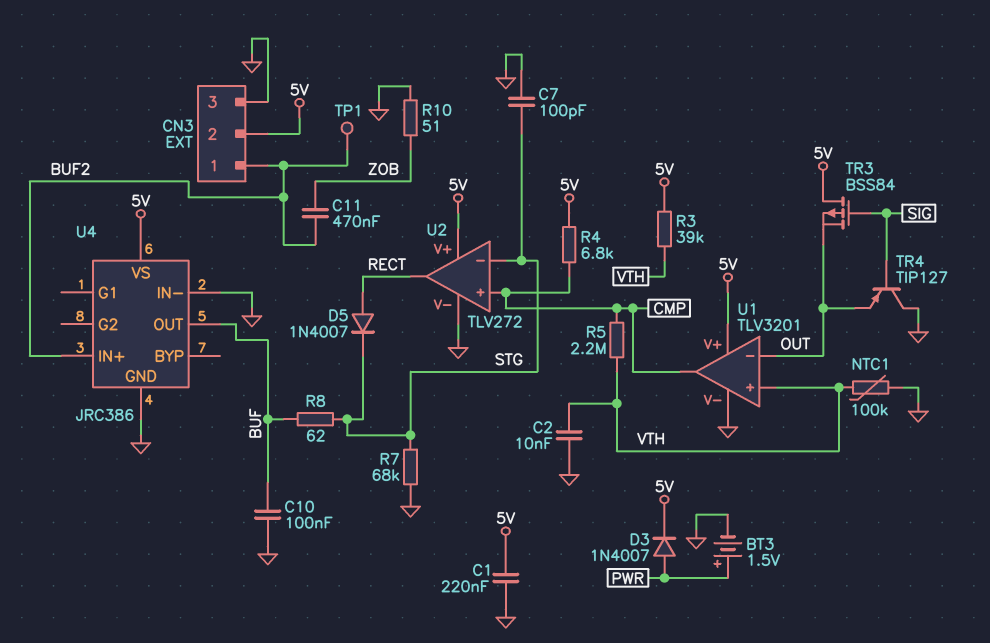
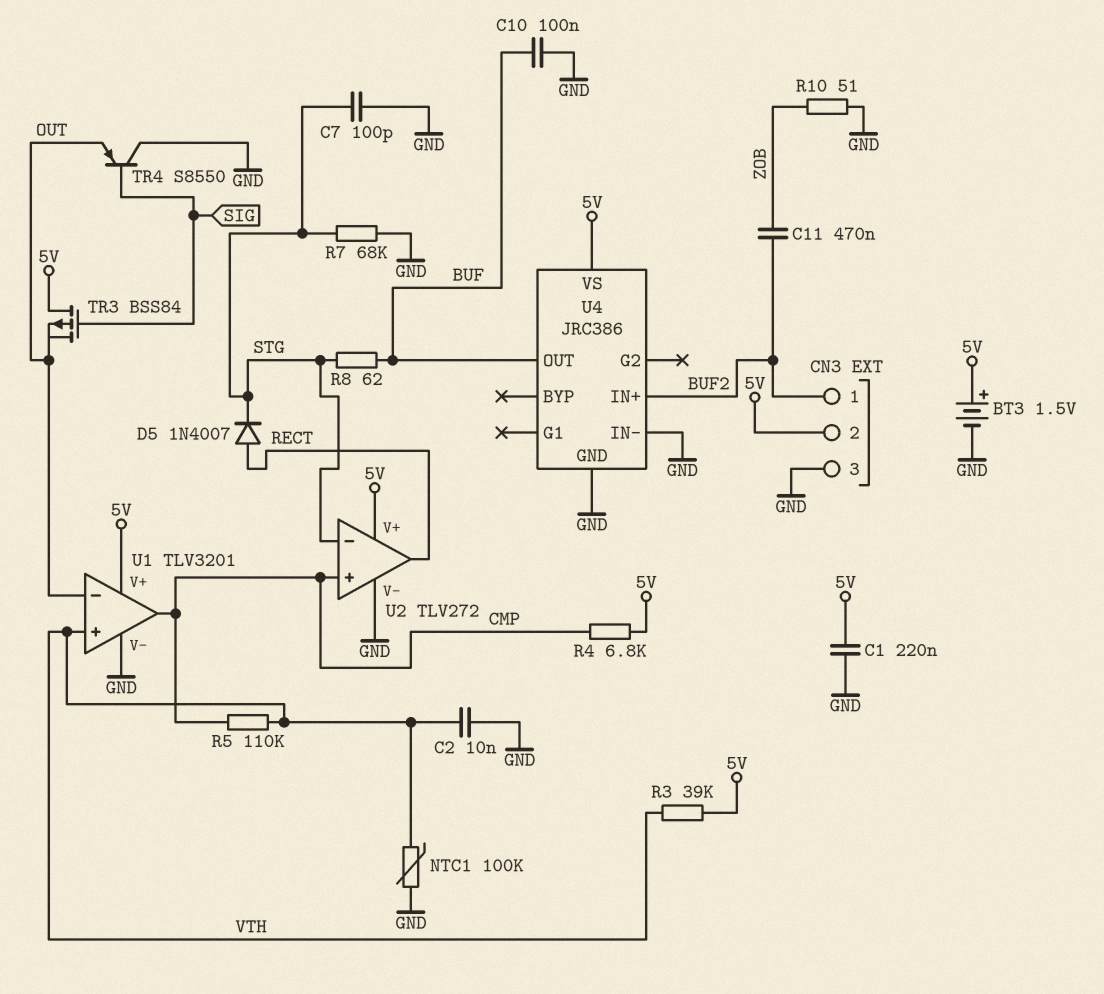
BT3: 1.5V (plus PWR, minus GND) -> 1.5V (plus 5V, minus GND)
D3: diode 1N4007 (A PWR, K 5V) -> none
R5: 2.2M (CMP, VTH) -> 110k (CMP, VTH)
TP1: test point (BUF2) -> none
TR4: PNP TIP127 (B SIG, C GND, E OUT) -> PNP S8550 (B SIG, C GND, E OUT)

